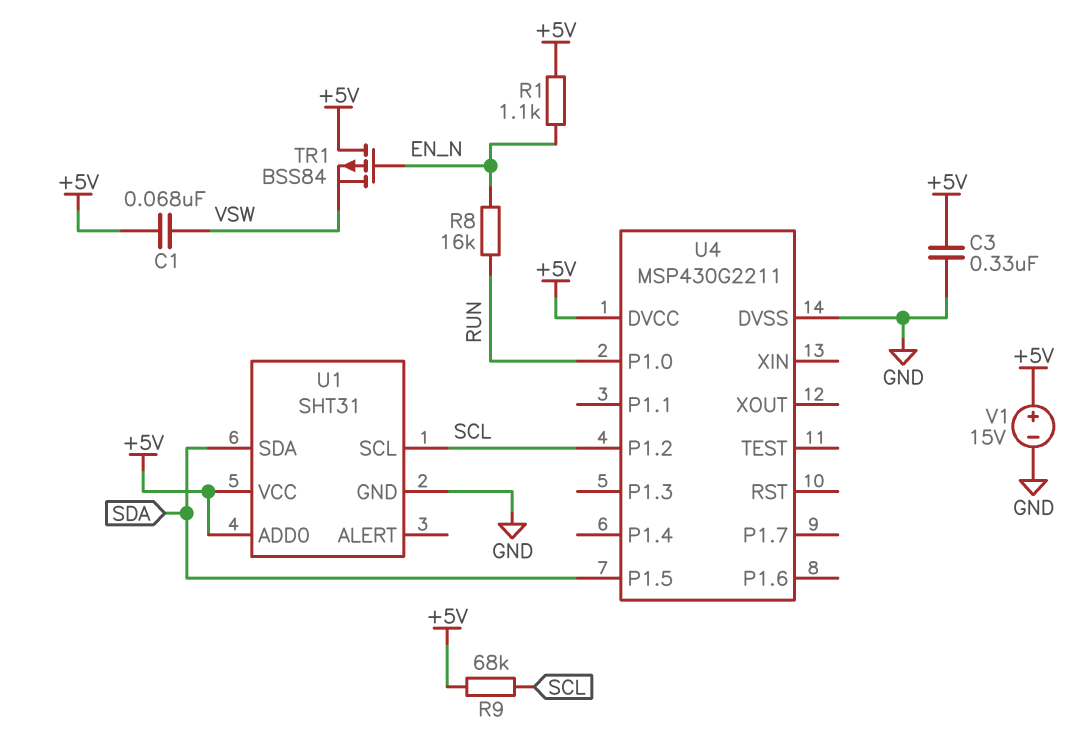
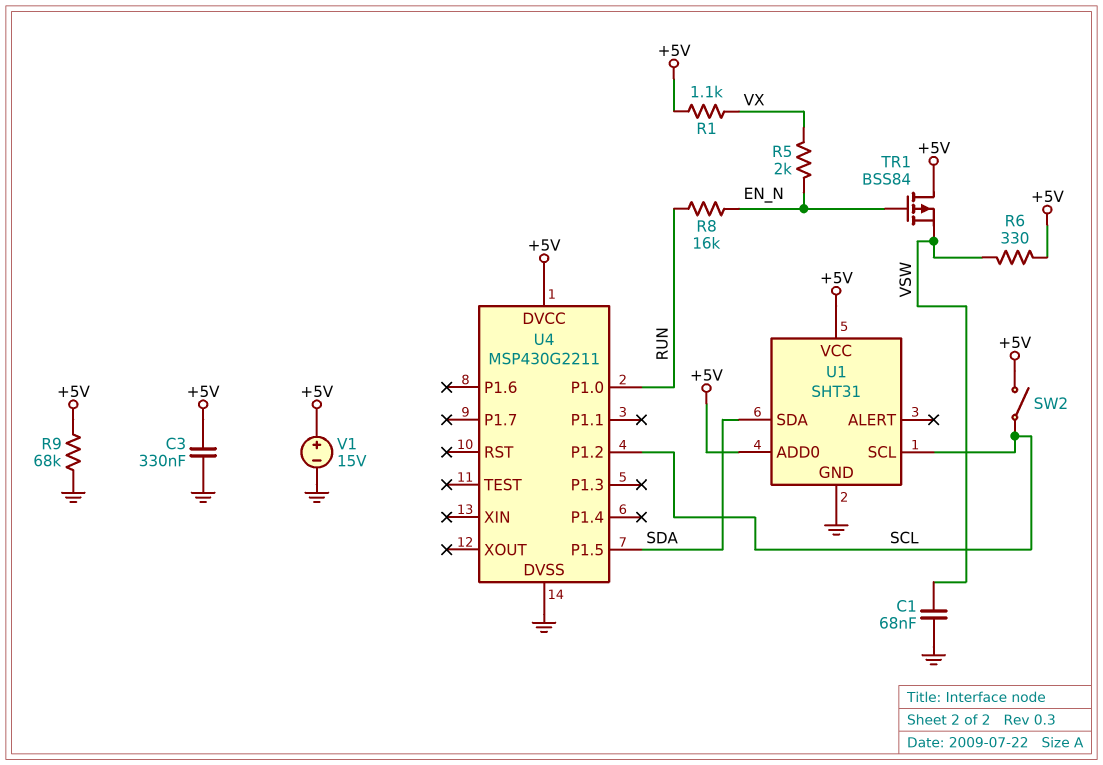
C1: 68nF (+5V, VSW) -> 68nF (GND, VSW)
R1: 1.1k (+5V, EN_N) -> 1.1k (+5V, VX)
R5: none -> 2k (EN_N, VX)
R6: none -> 330 (+5V, VSW)
R9: 68k (+5V, SCL) -> 68k (+5V, GND)
SW2: none -> switch (+5V, SCL)

